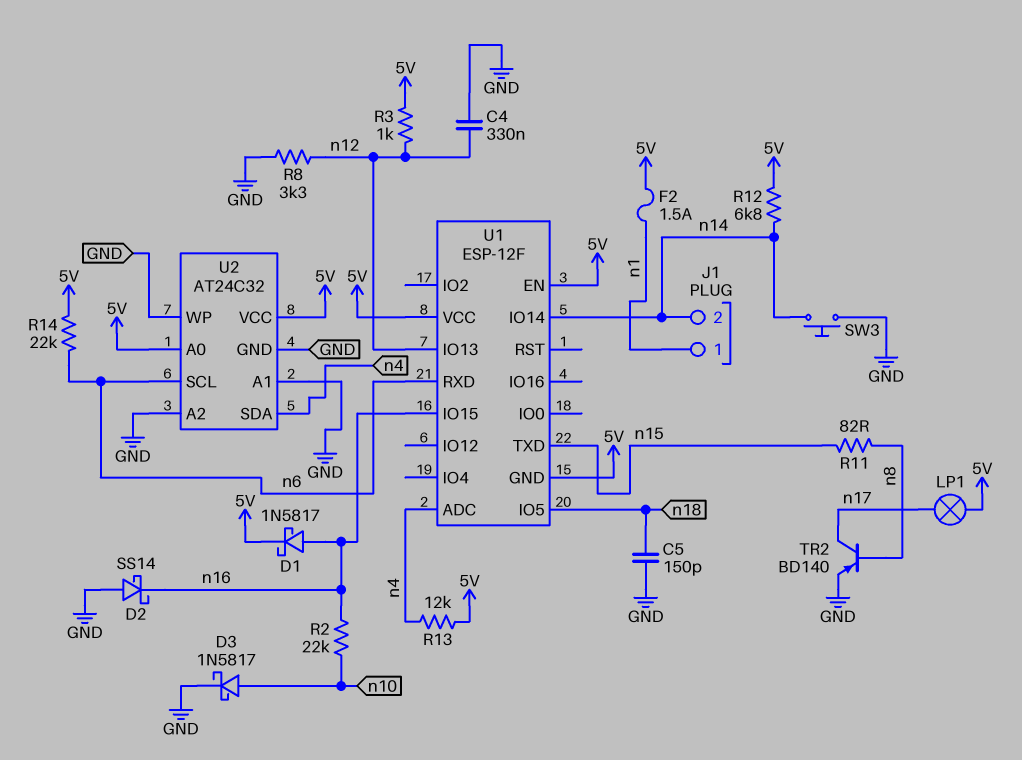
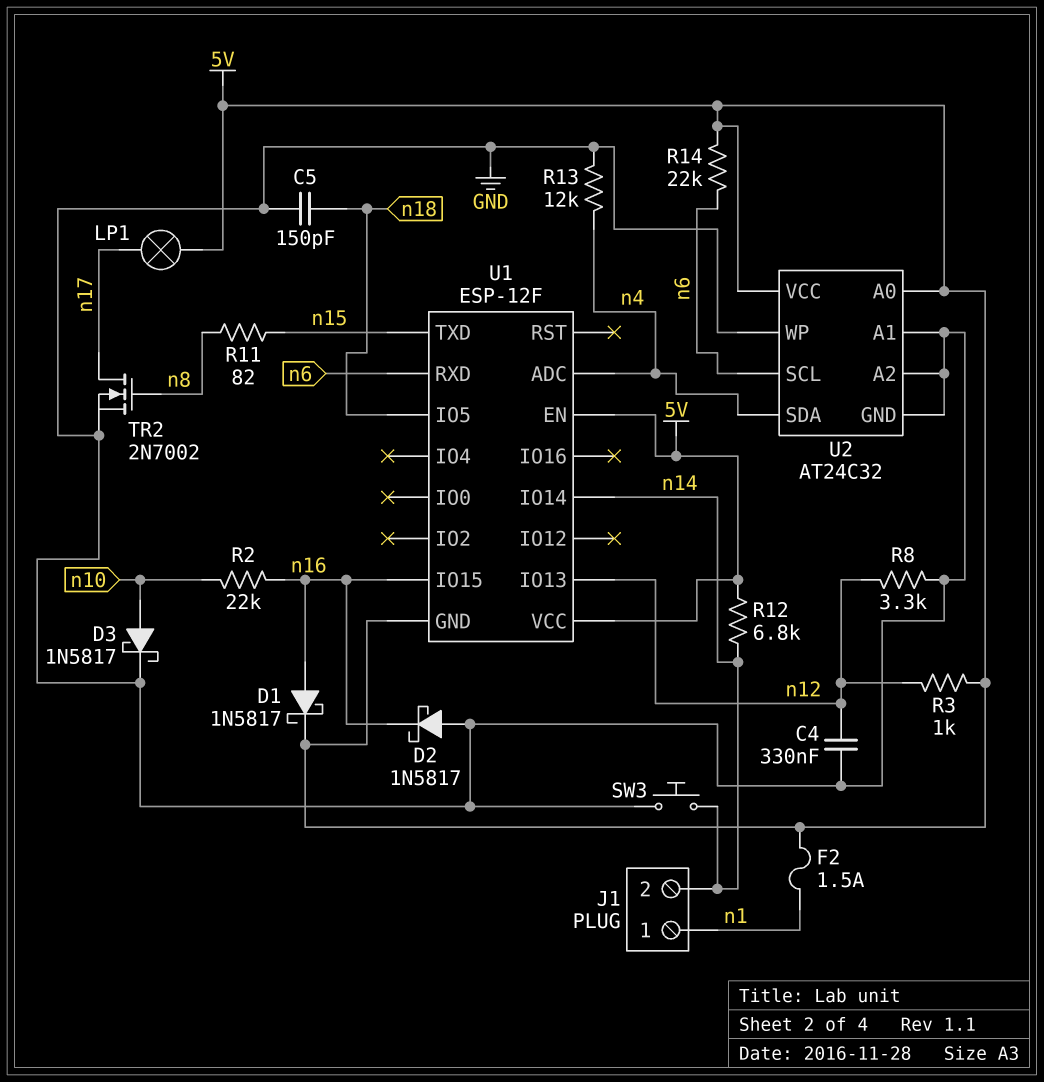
D2: schottky SS14 (A GND, K n16) -> schottky 1N5817 (A GND, K n16)
R13: 12k (5V, n4) -> 12k (GND, n4)
TR2: PNP BD140 (B n8, C n17, E GND) -> NMOS 2N7002 (G n8, D n17, S GND)

